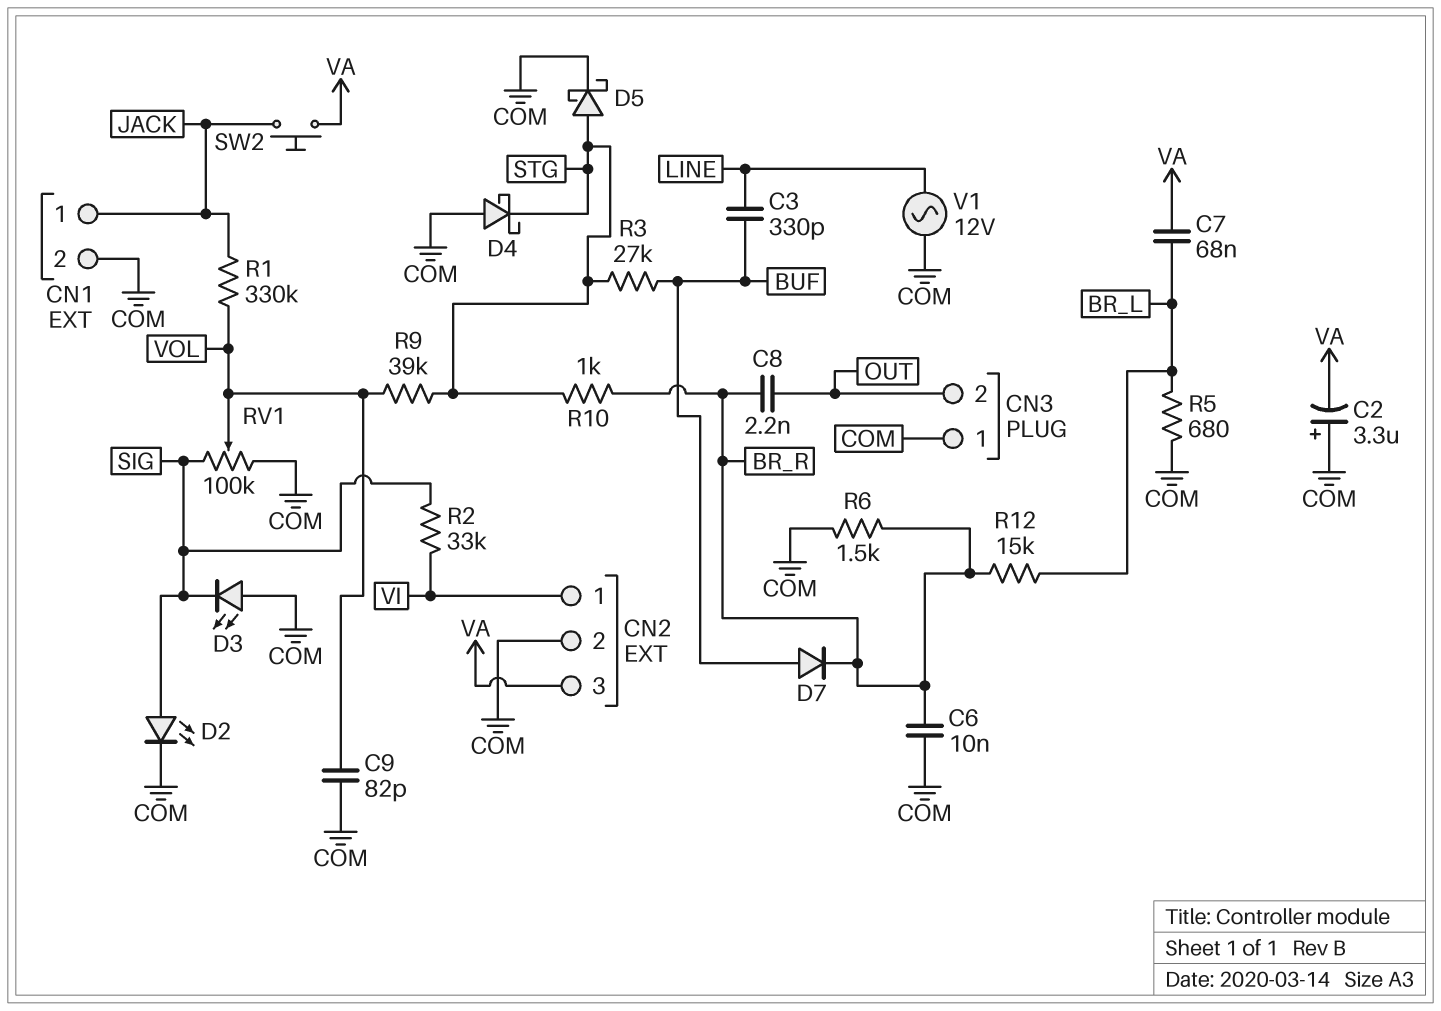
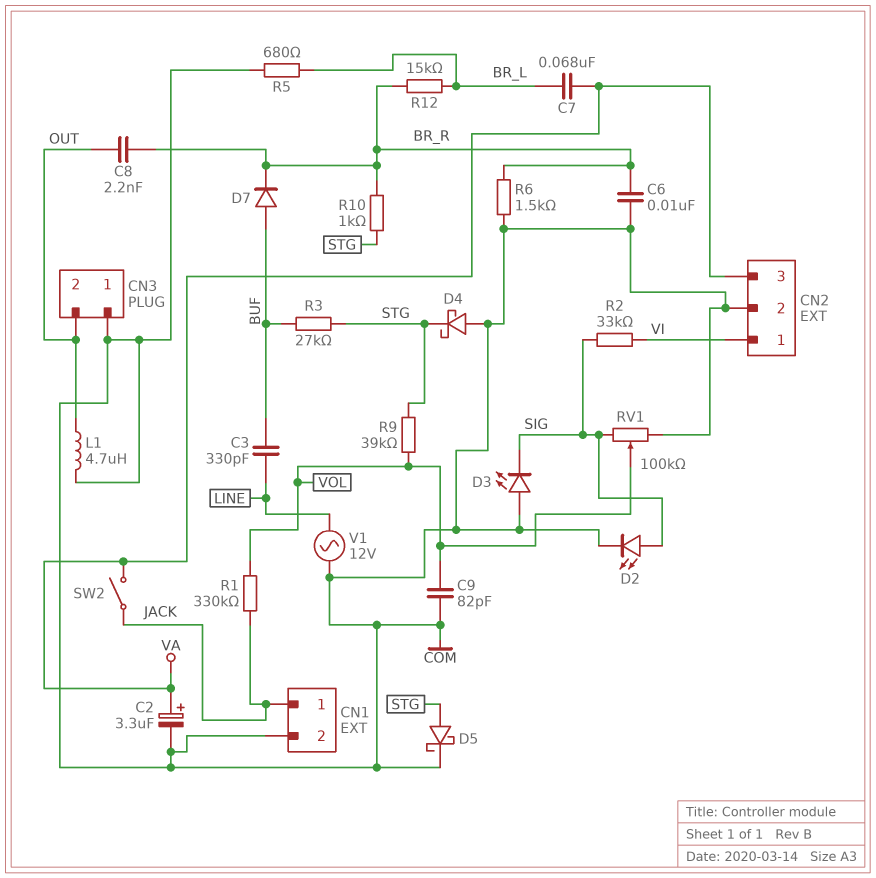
C2: 3.3uF (plus COM, minus VA) -> 3.3uF (plus VA, minus COM)
L1: none -> 4.7uH (COM, OUT)
SW2: button (JACK, VA) -> switch (JACK, VA)

